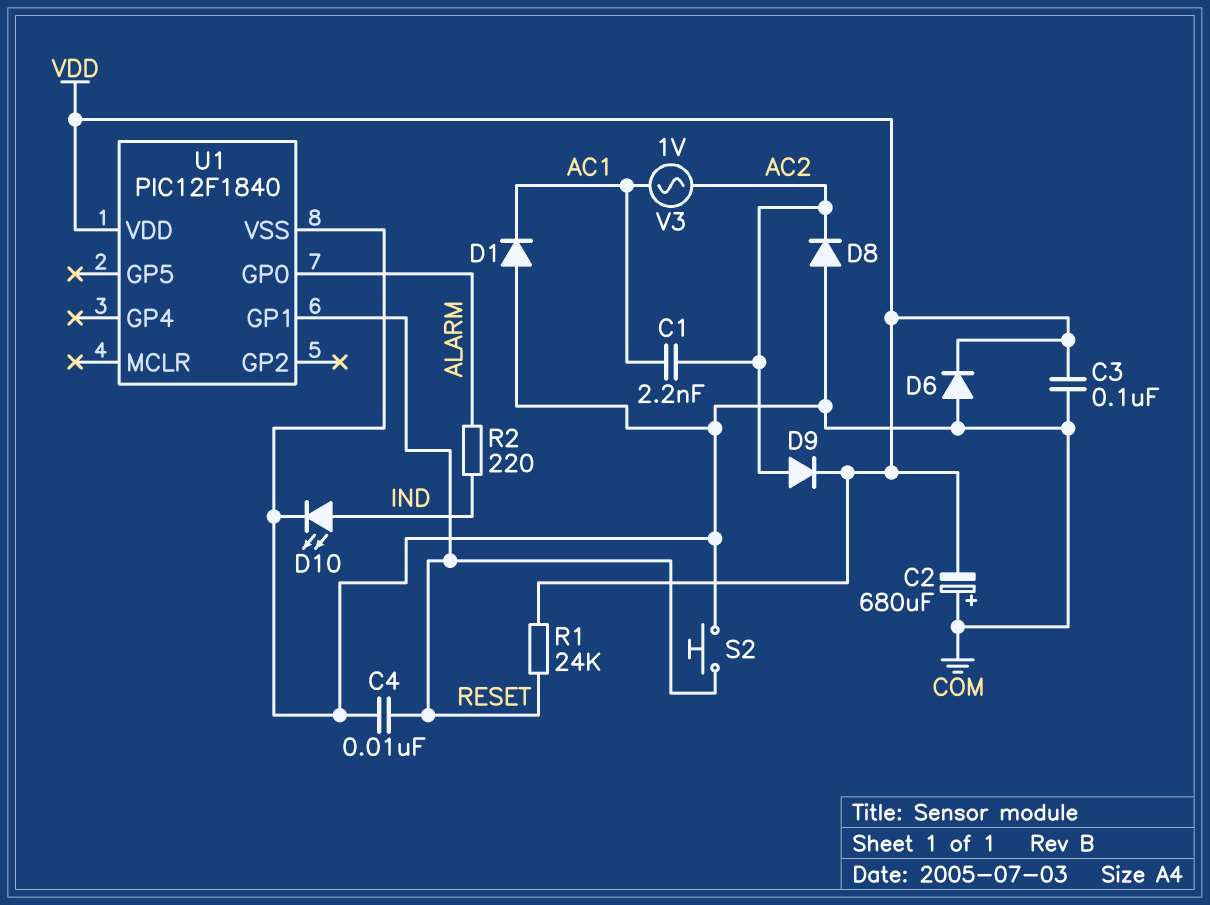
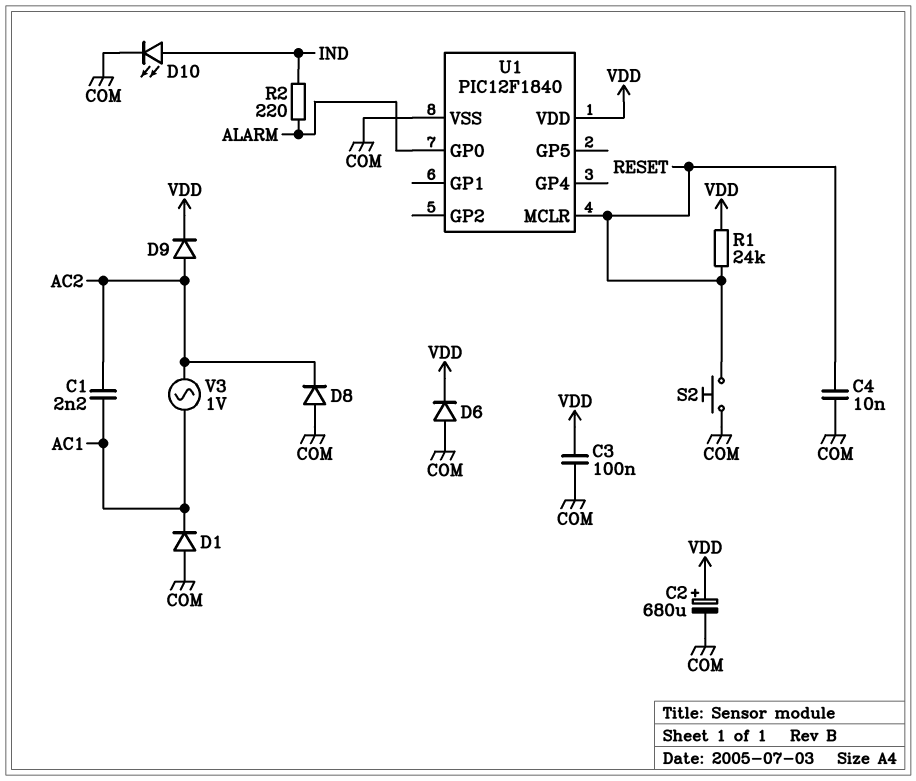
C2: 680uF (plus COM, minus VDD) -> 680uF (plus VDD, minus COM)
U1 pin GP1: RESET -> none
U1 pin MCLR: none -> RESET

